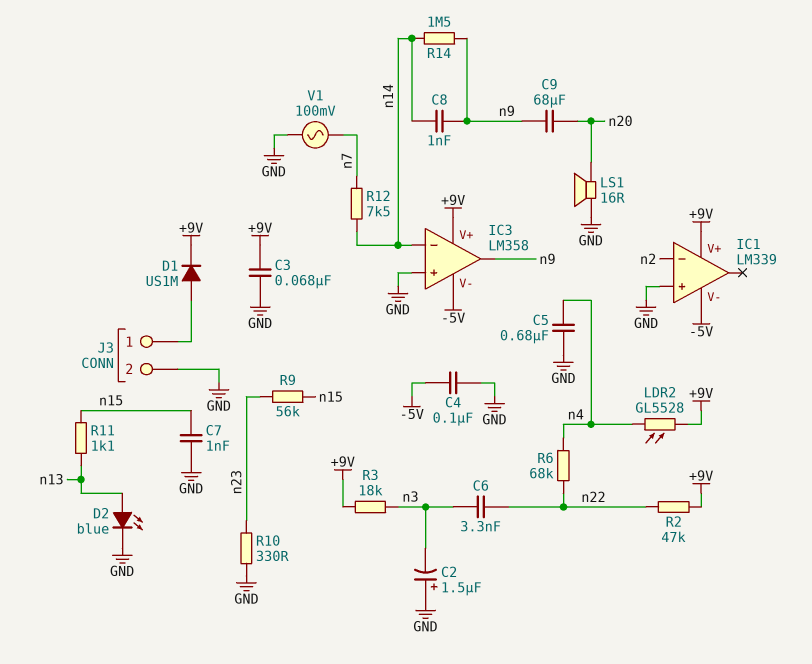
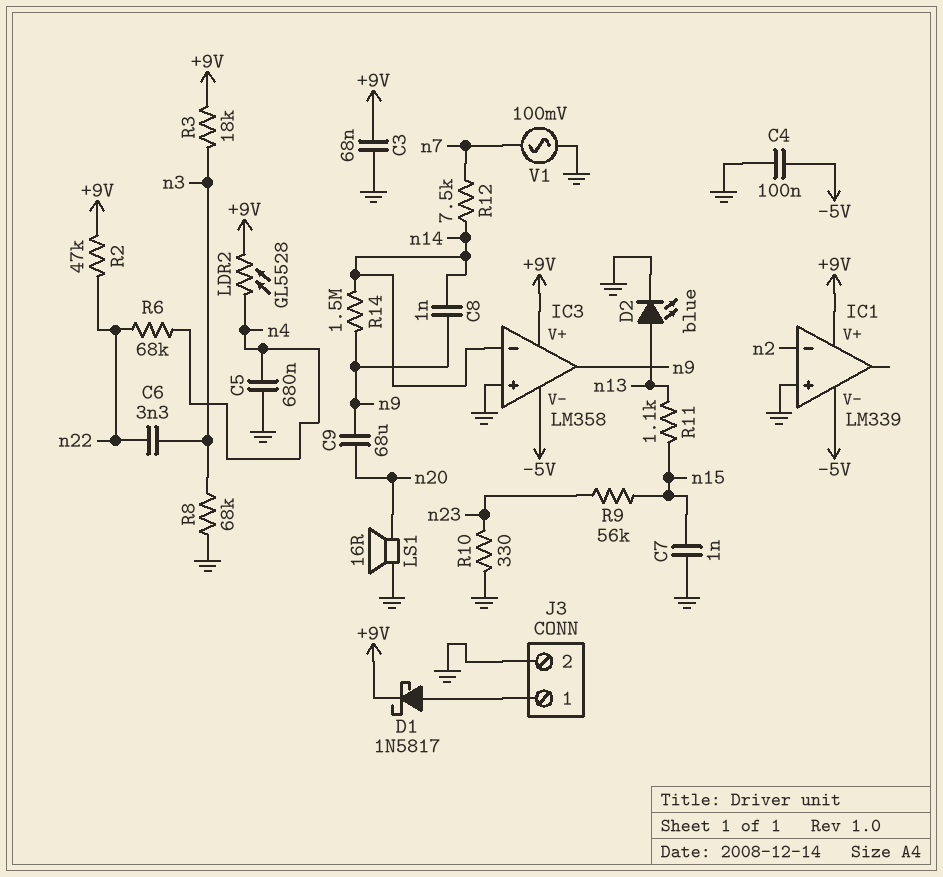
C2: 1.5uF (plus GND, minus n3) -> none
D1: diode US1M (A J3/1, K +9V) -> schottky 1N5817 (A J3/1, K +9V)
R8: none -> 68k (GND, n3)

